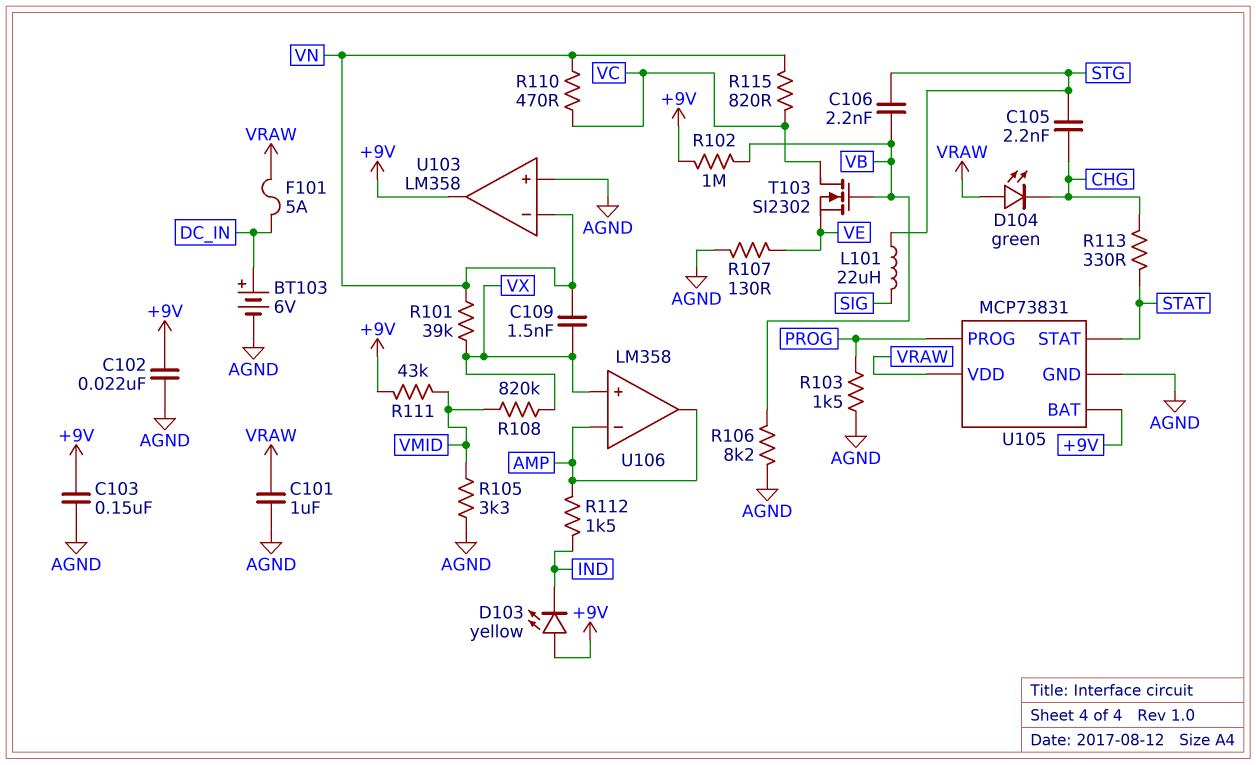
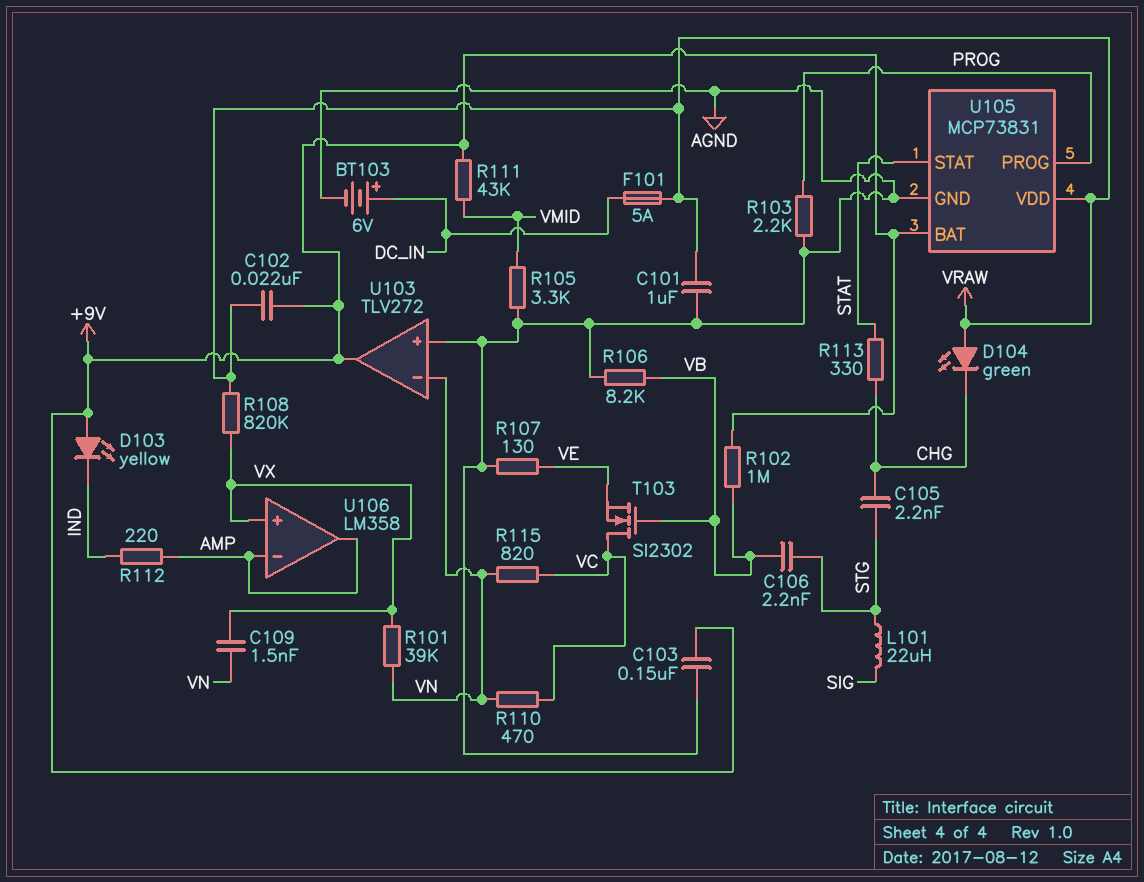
C102: 22nF (+9V, AGND) -> 22nF (+9V, VRAW)
R103: 1.5k (AGND, PROG) -> 2.2k (AGND, PROG)
R108: 820k (VMID, VX) -> 820k (VRAW, VX)
R112: 1.5k (AMP, IND) -> 220 (AMP, IND)
U103: LM358 -> TLV272

